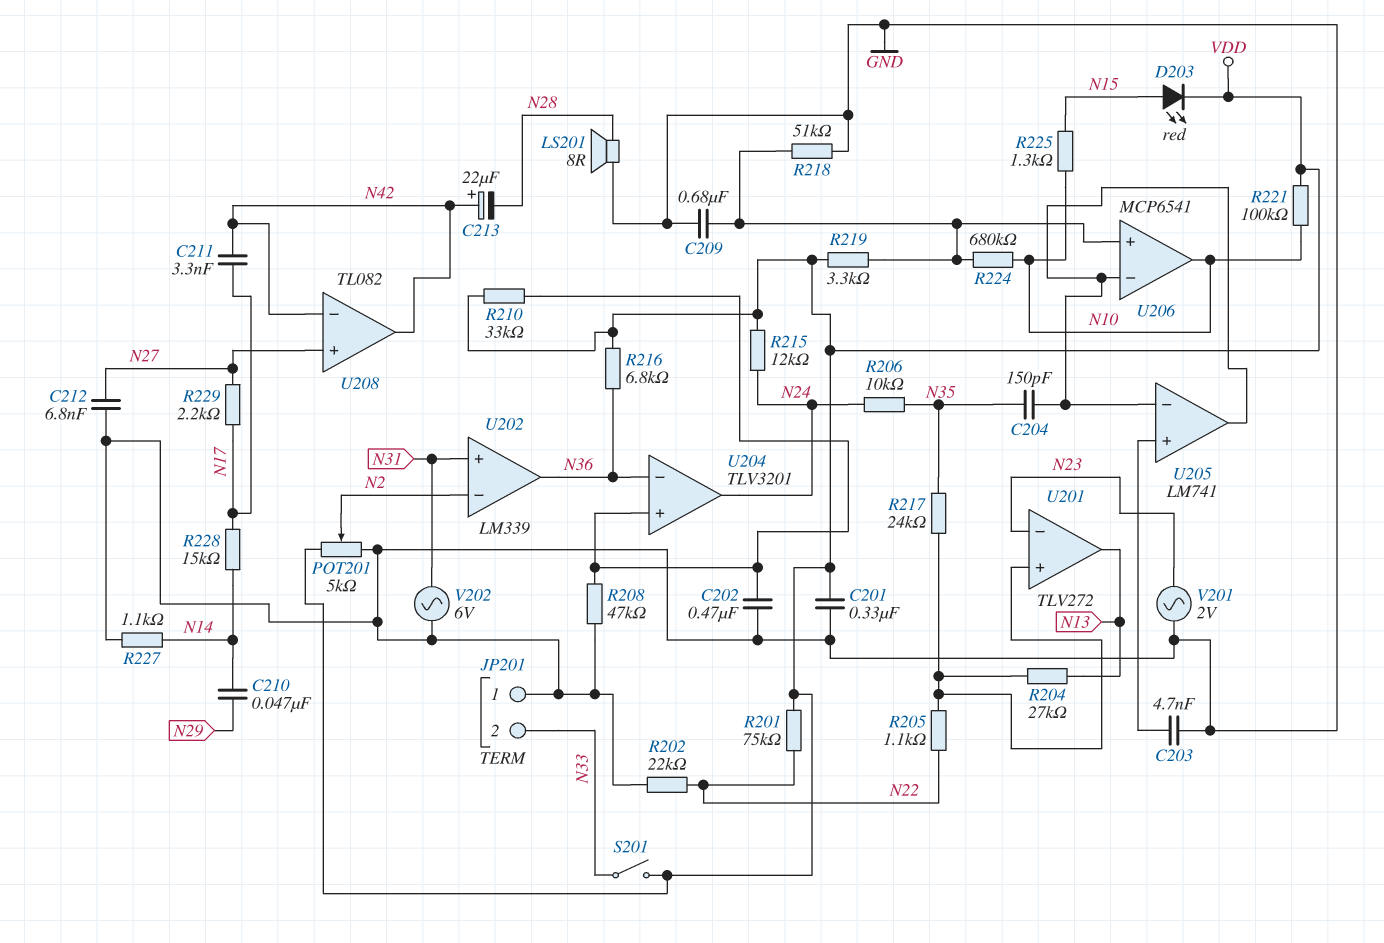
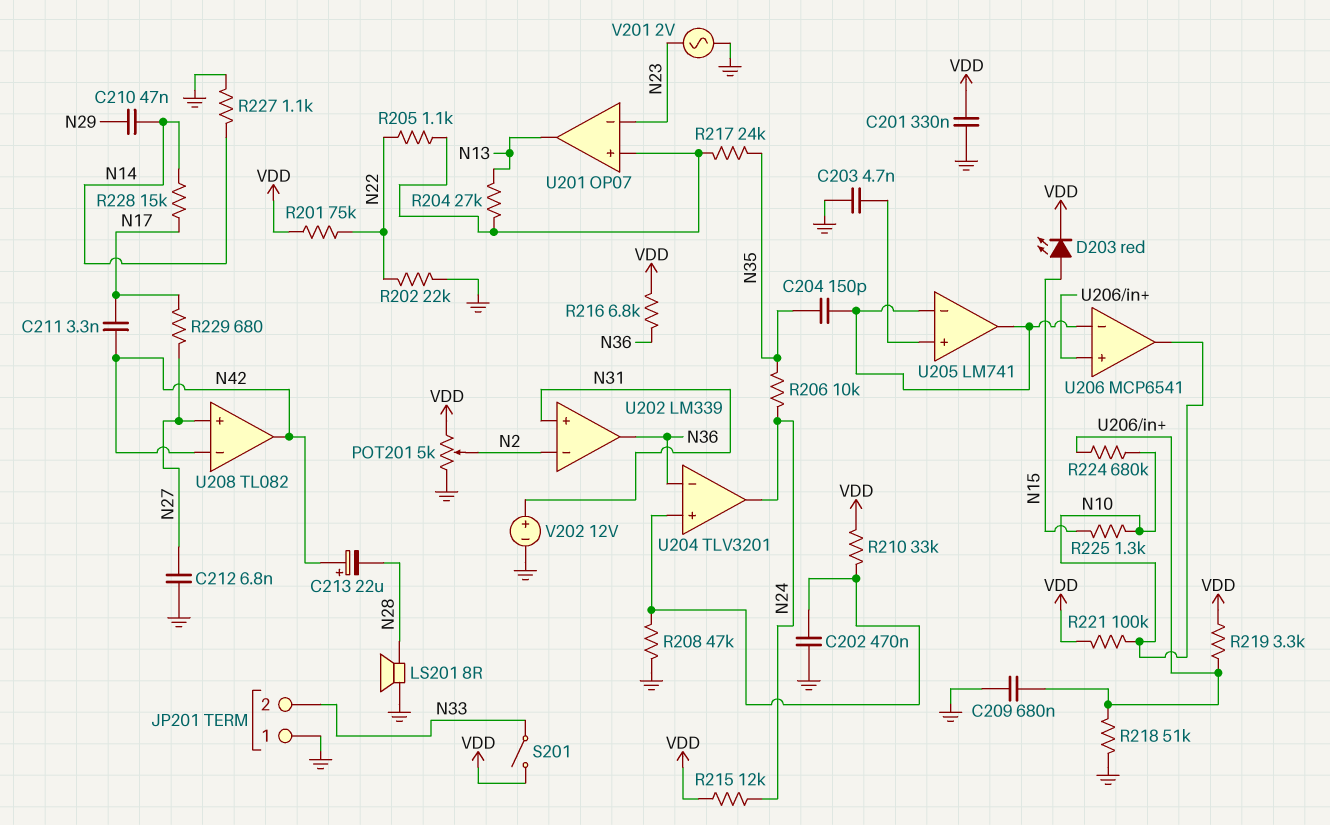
R229: 2.2k (N17, N27) -> 680 (N17, N27)
U201: TLV272 -> OP07
V202: AC 6V (GND, N31) -> 12V (plus N31, minus GND)

